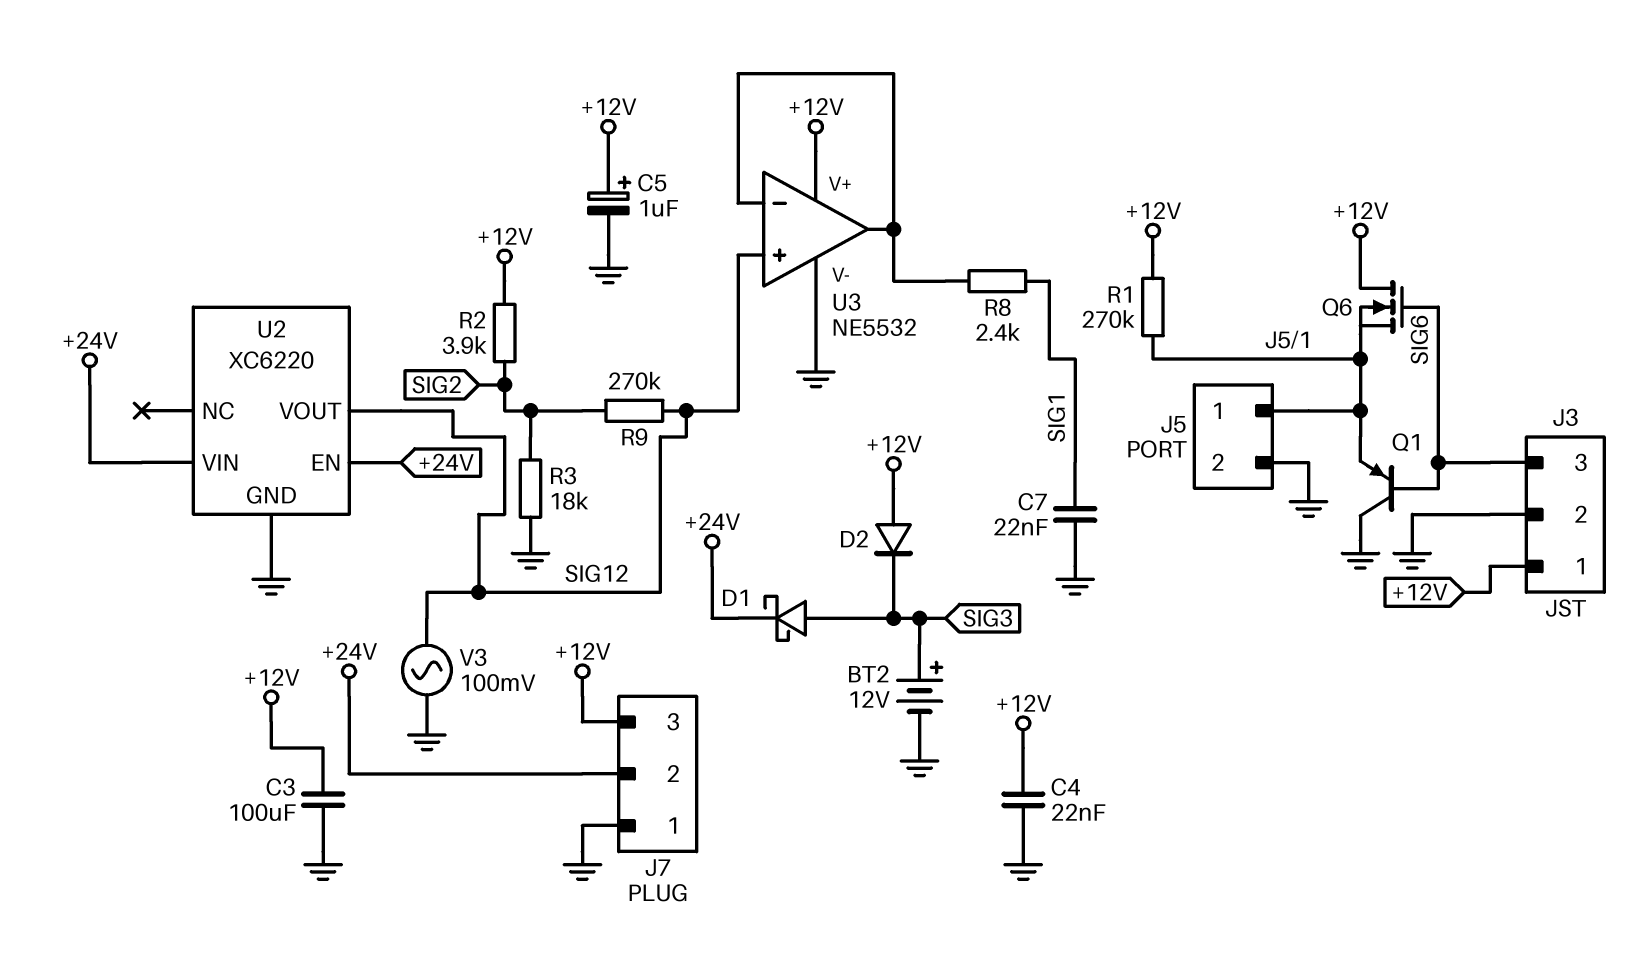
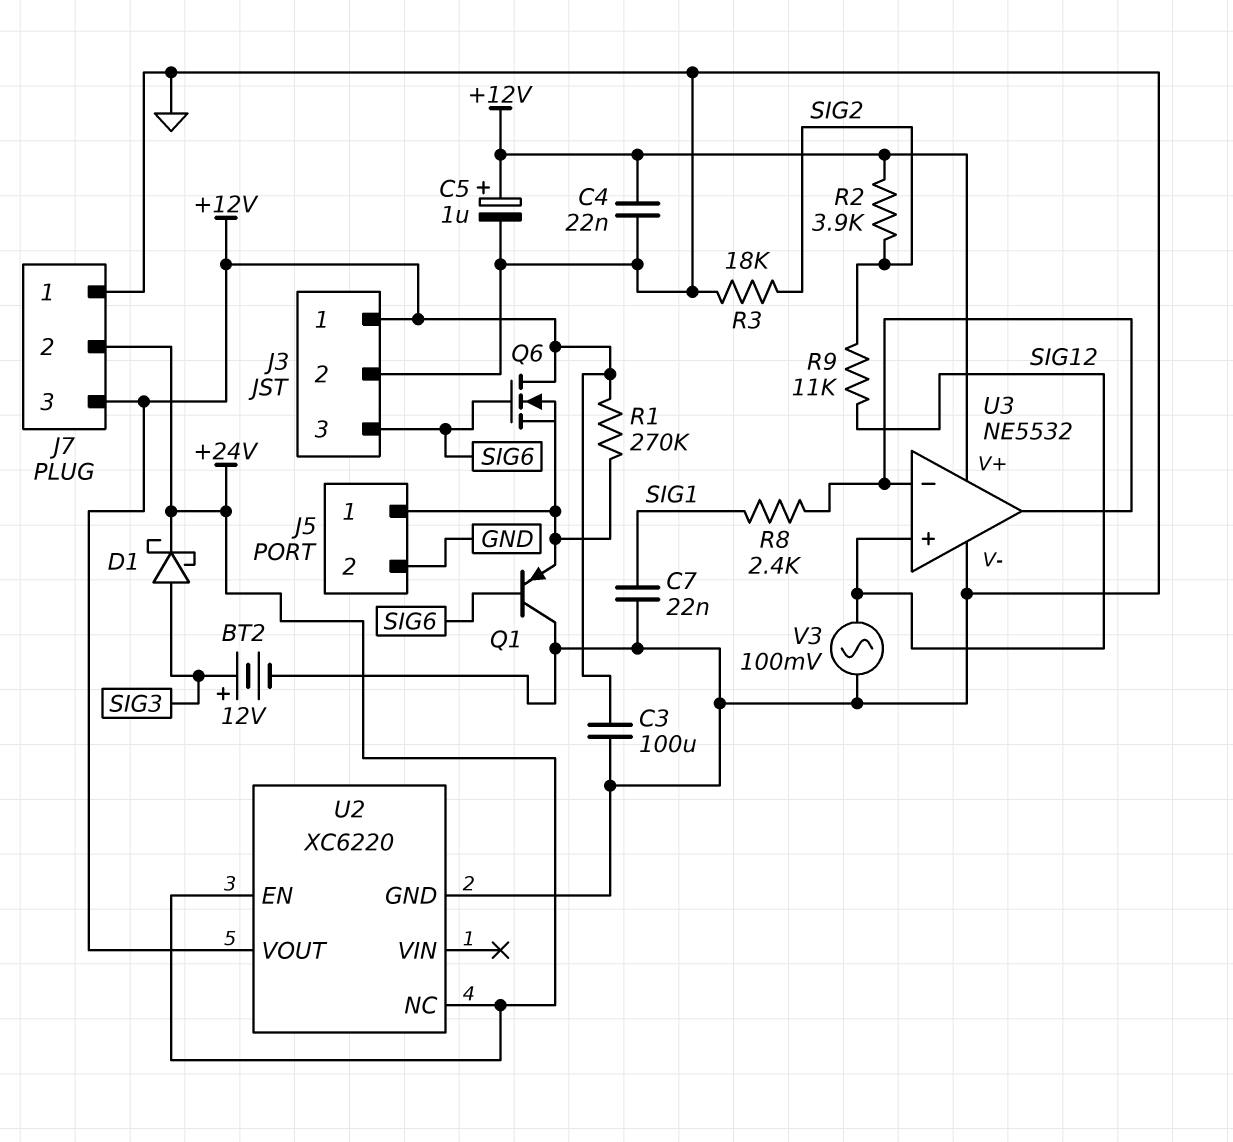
D2: diode (A +12V, K SIG3) -> none
R9: 270k (SIG2, SIG12) -> 11k (SIG2, SIG12)
U2 pin NC: none -> +24V
U2 pin VIN: +24V -> none
U2 pin VOUT: SIG12 -> +12V

